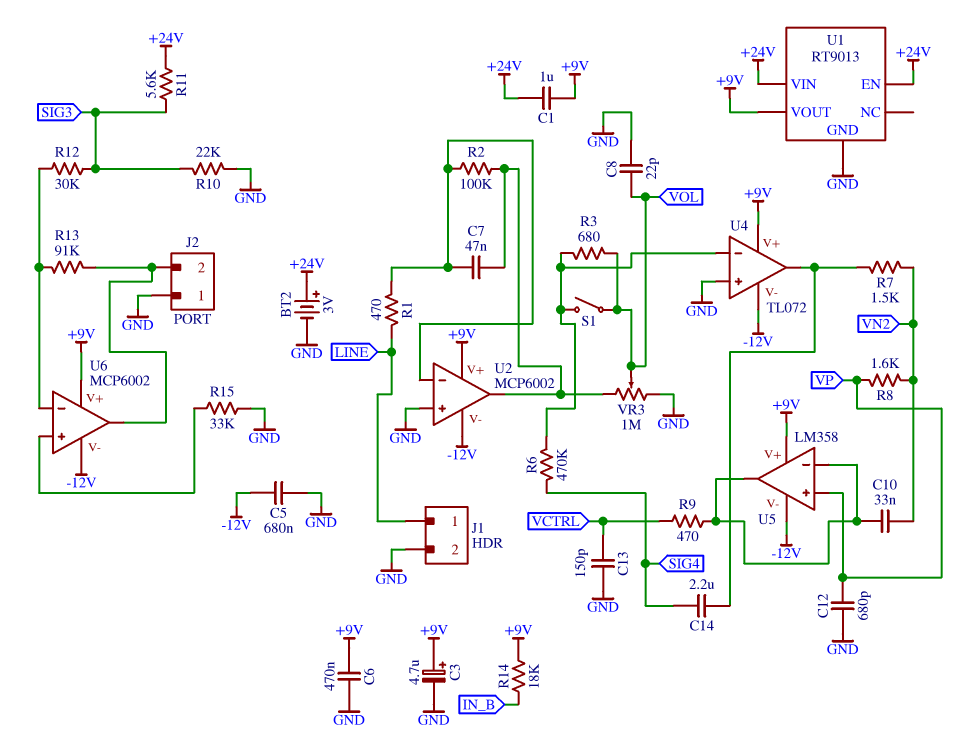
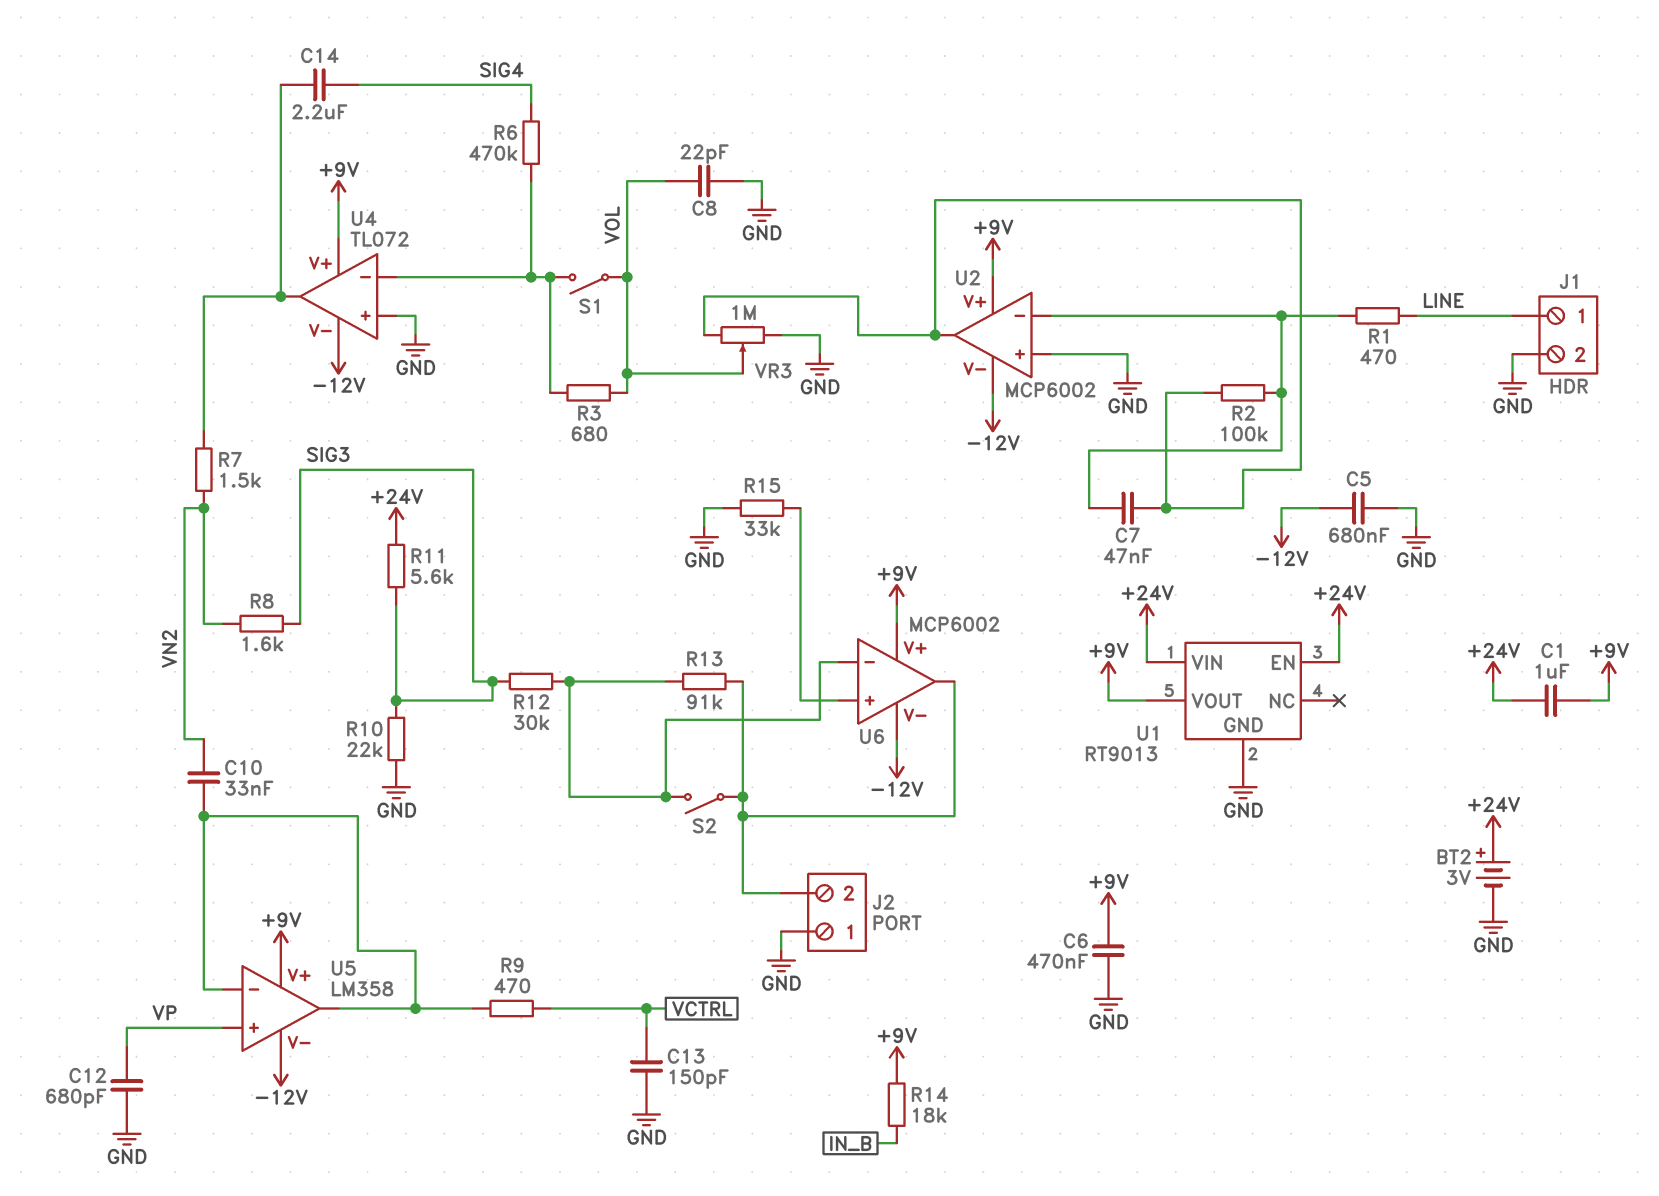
C3: 4.7uF (plus +9V, minus GND) -> none
R8: 1.6k (VN2, VP) -> 1.6k (SIG3, VN2)
S2: none -> switch (J2/2, U6/in-)

